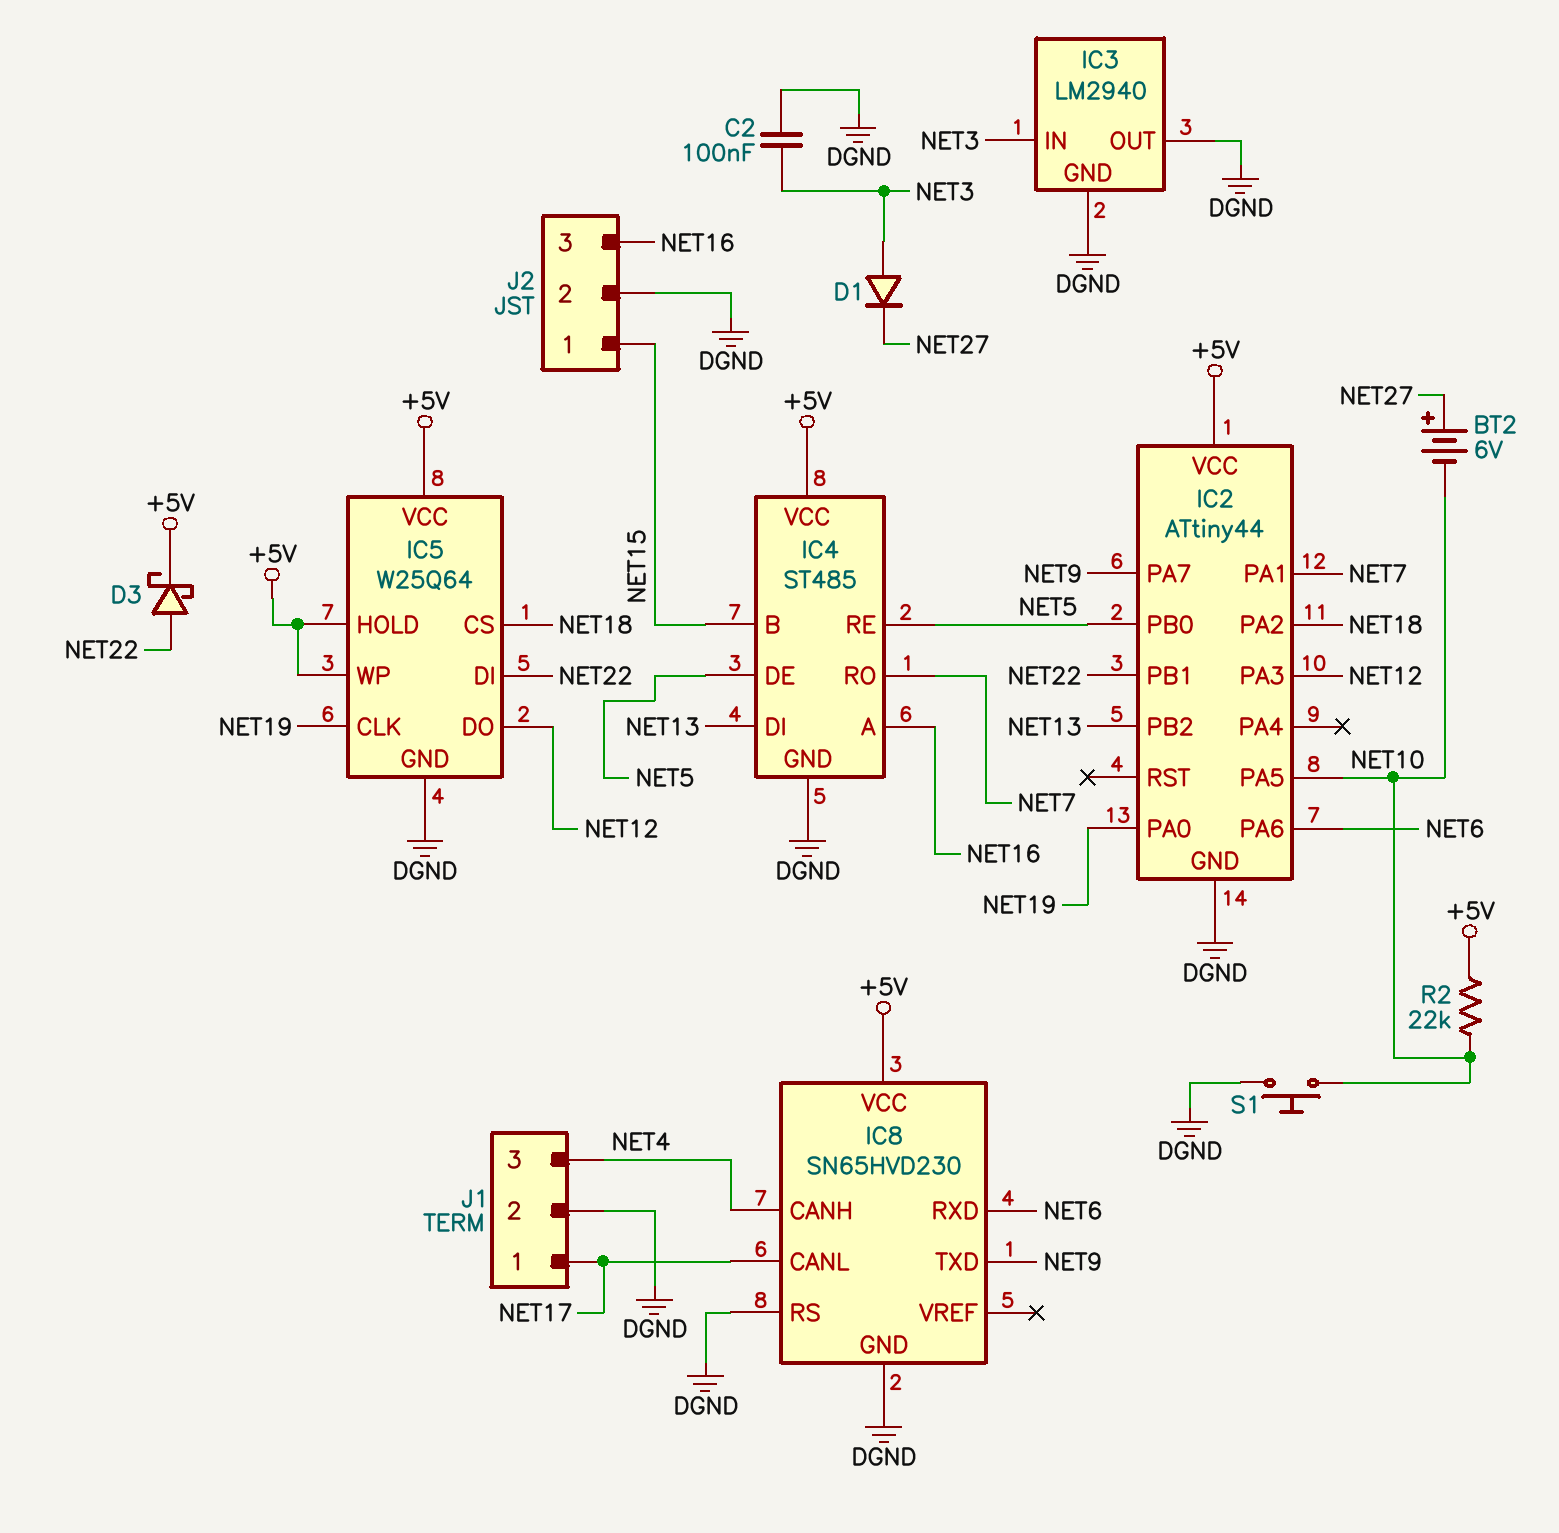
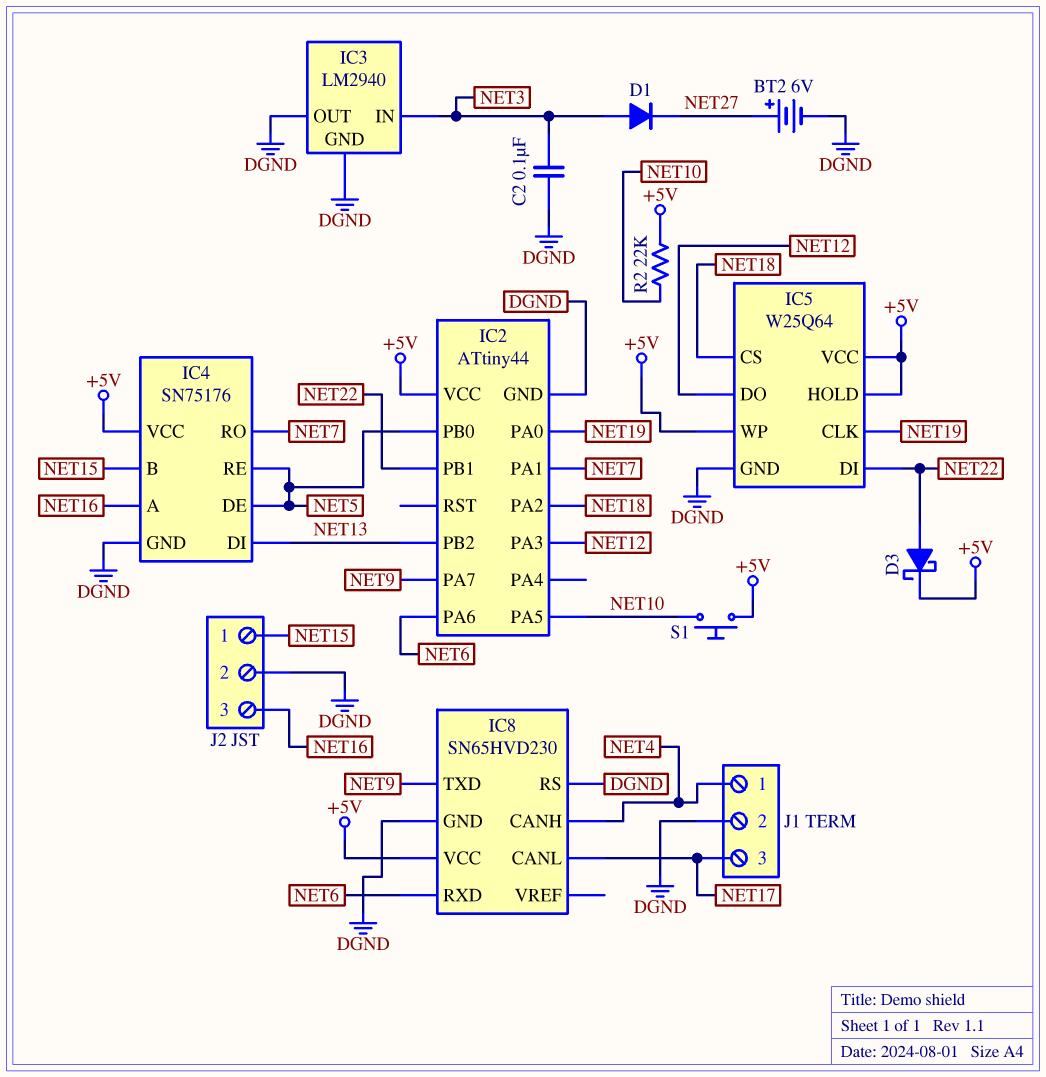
BT2: 6V (plus NET27, minus NET10) -> 6V (plus NET27, minus DGND)
IC4: ST485 -> SN75176
J1 pin 1: NET17 -> NET4
J1 pin 3: NET4 -> NET17
S1: button (DGND, NET10) -> button (+5V, NET10)

